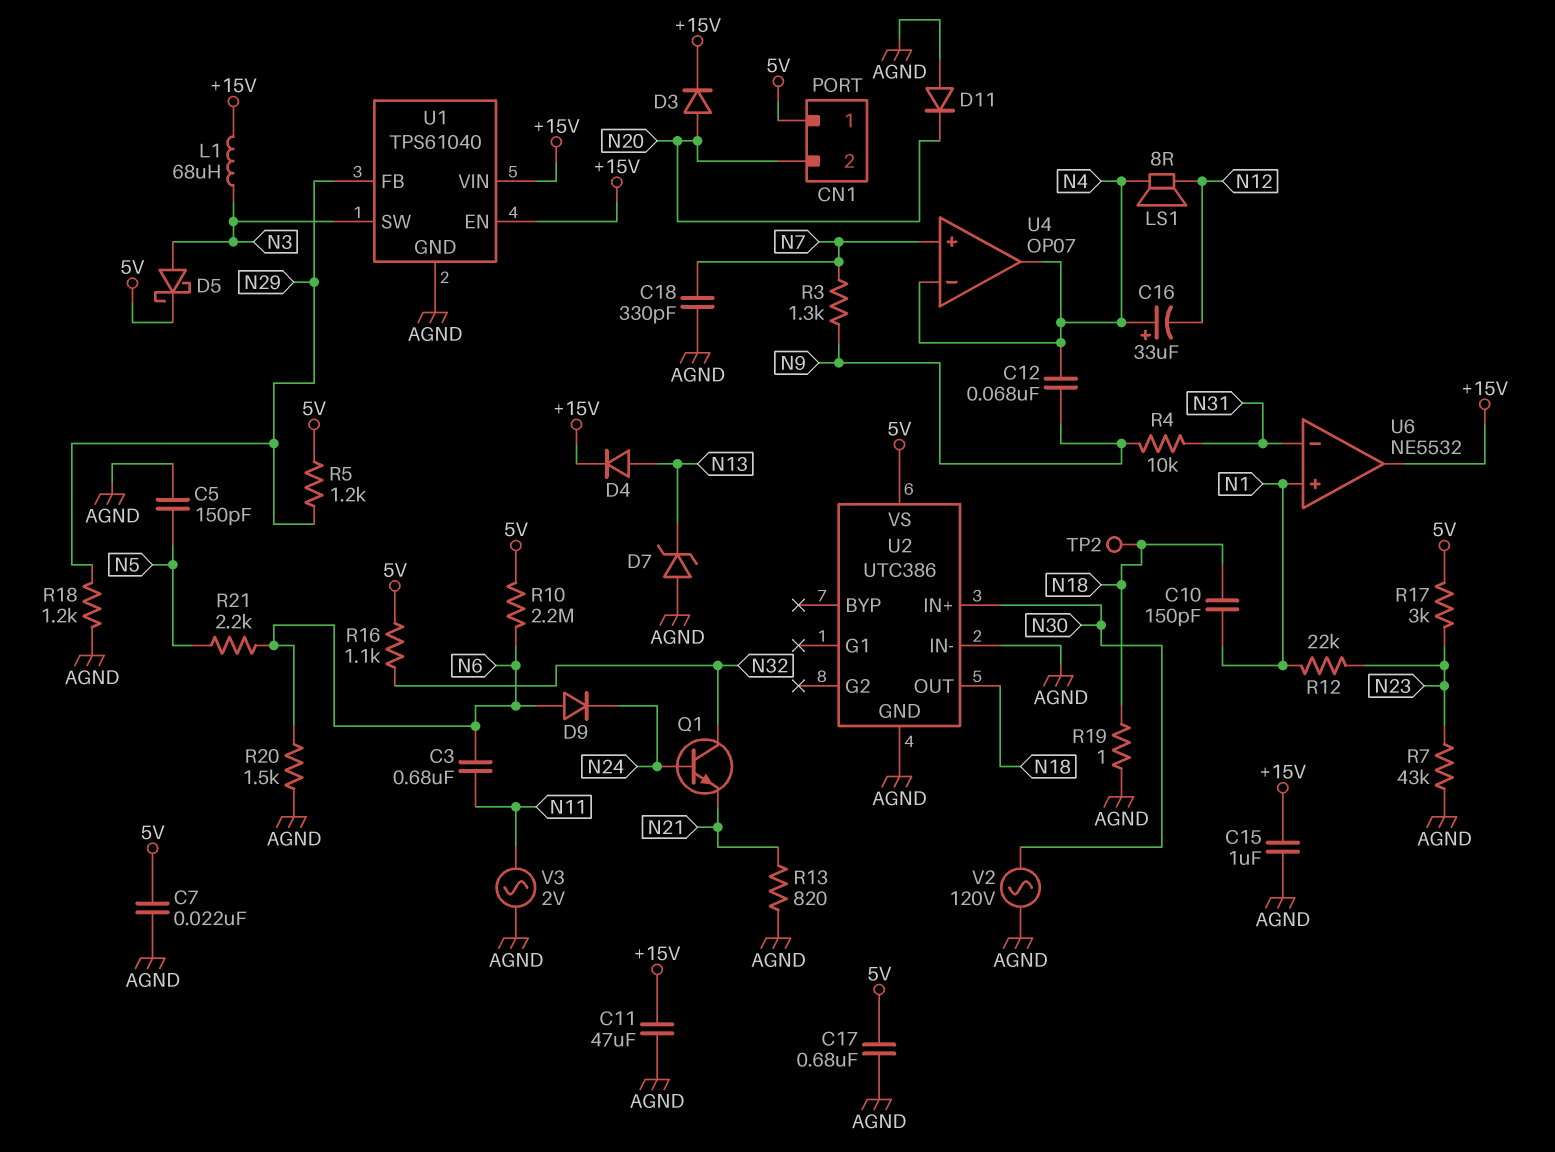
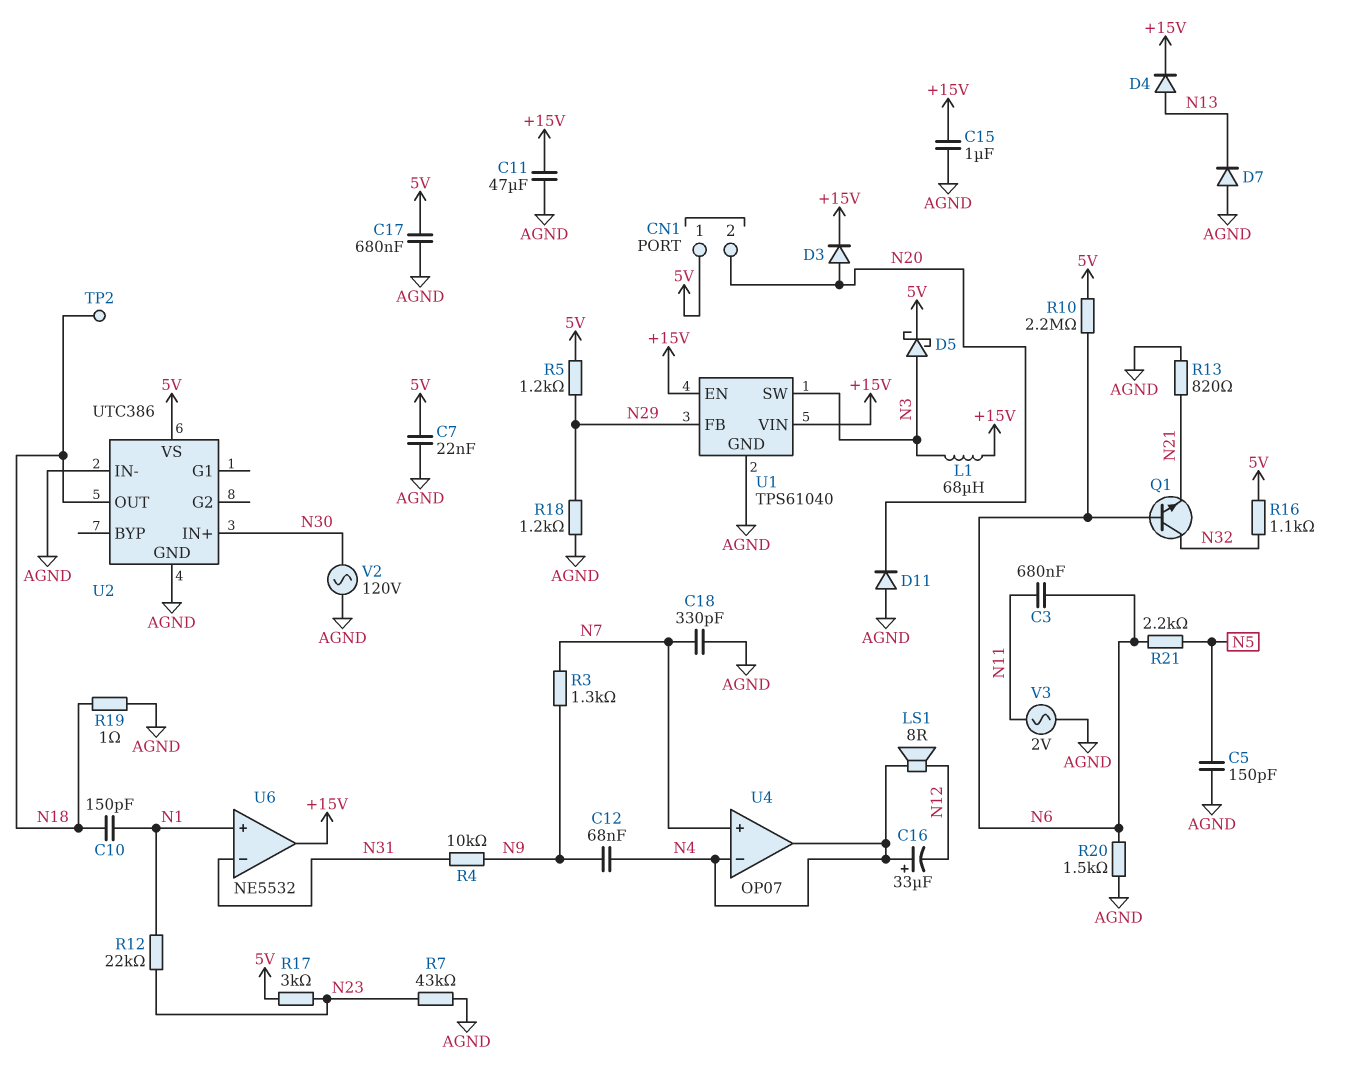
D7: zener (A AGND, K N13) -> diode (A AGND, K N13)
D9: diode (A N6, K N24) -> none
Q1: NPN (B N24, C N32, E N21) -> NPN (B N6, C N32, E N21)

